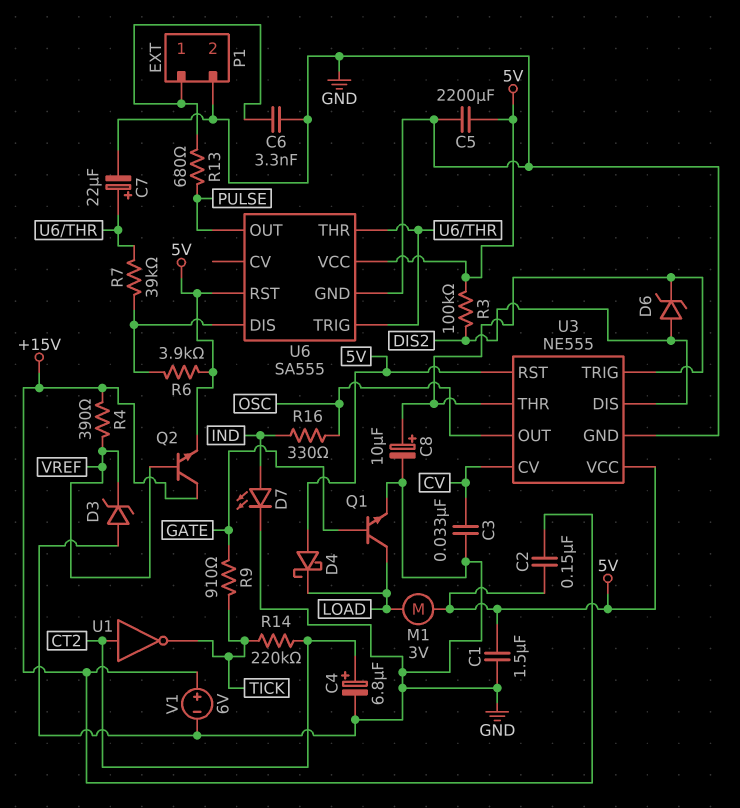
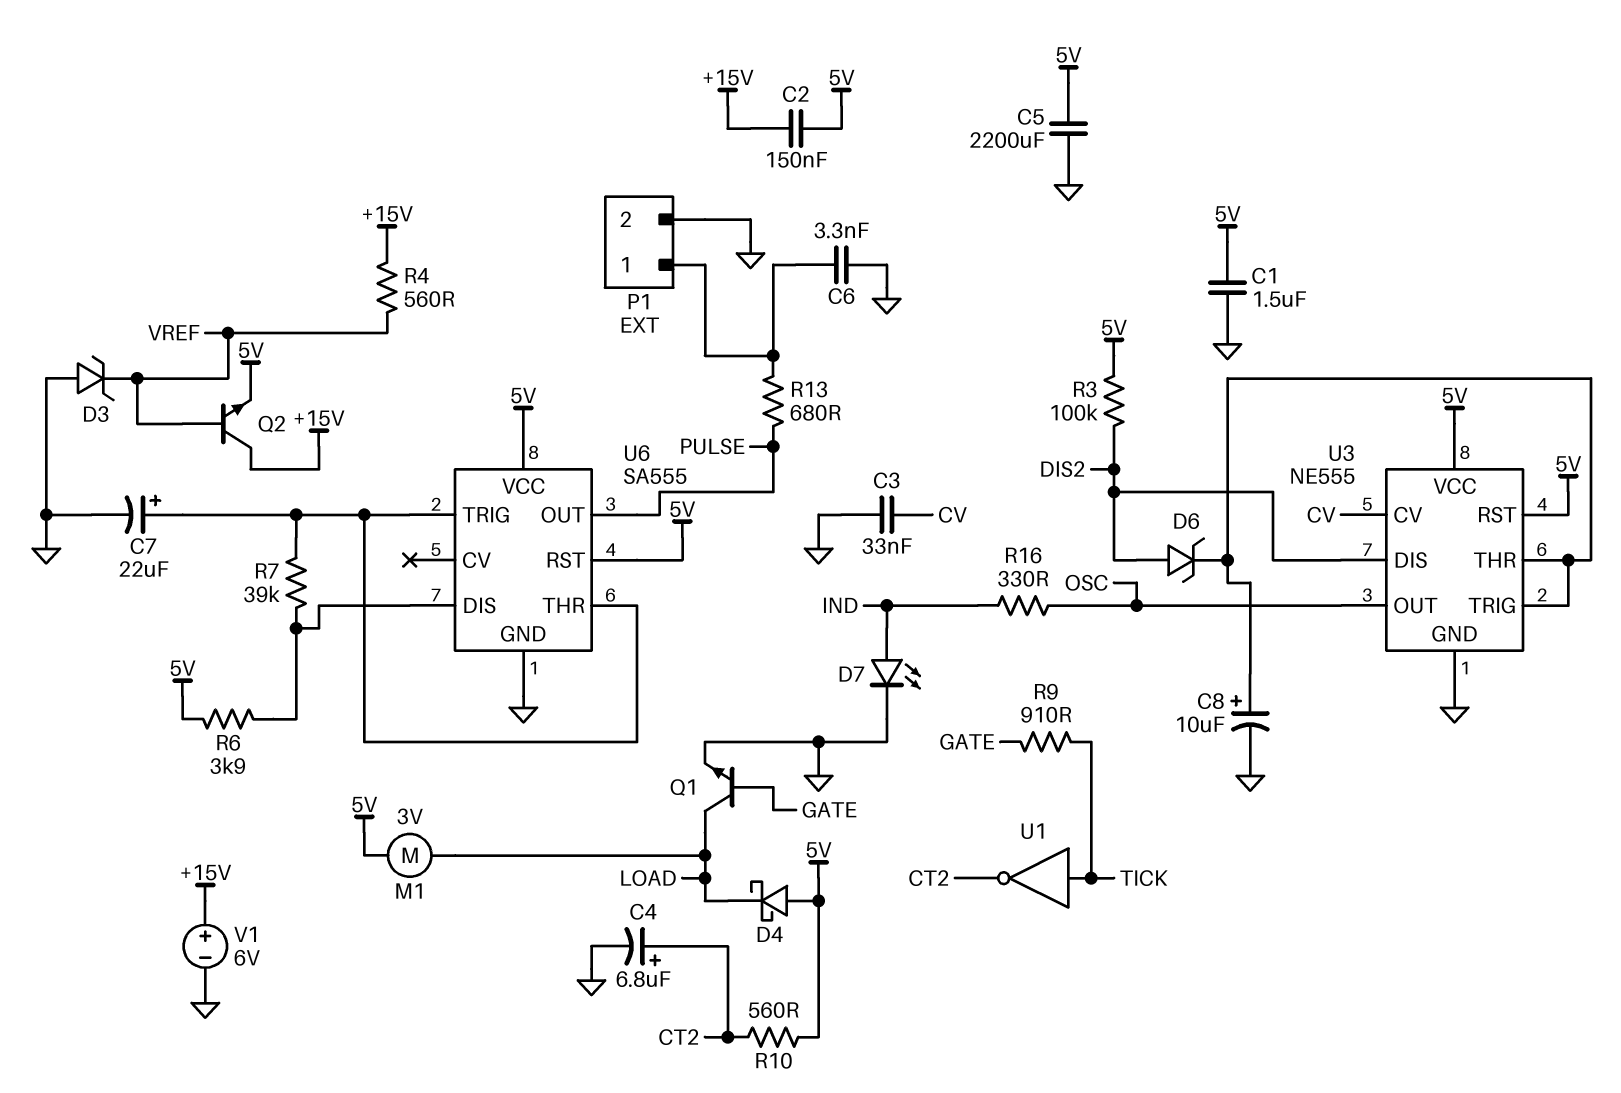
R4: 390 (+15V, VREF) -> 560 (+15V, VREF)
R10: none -> 560 (5V, CT2)
R14: 220k (CT2, TICK) -> none
U1: NOT (in CT2, out TICK) -> NOT (in TICK, out CT2)

